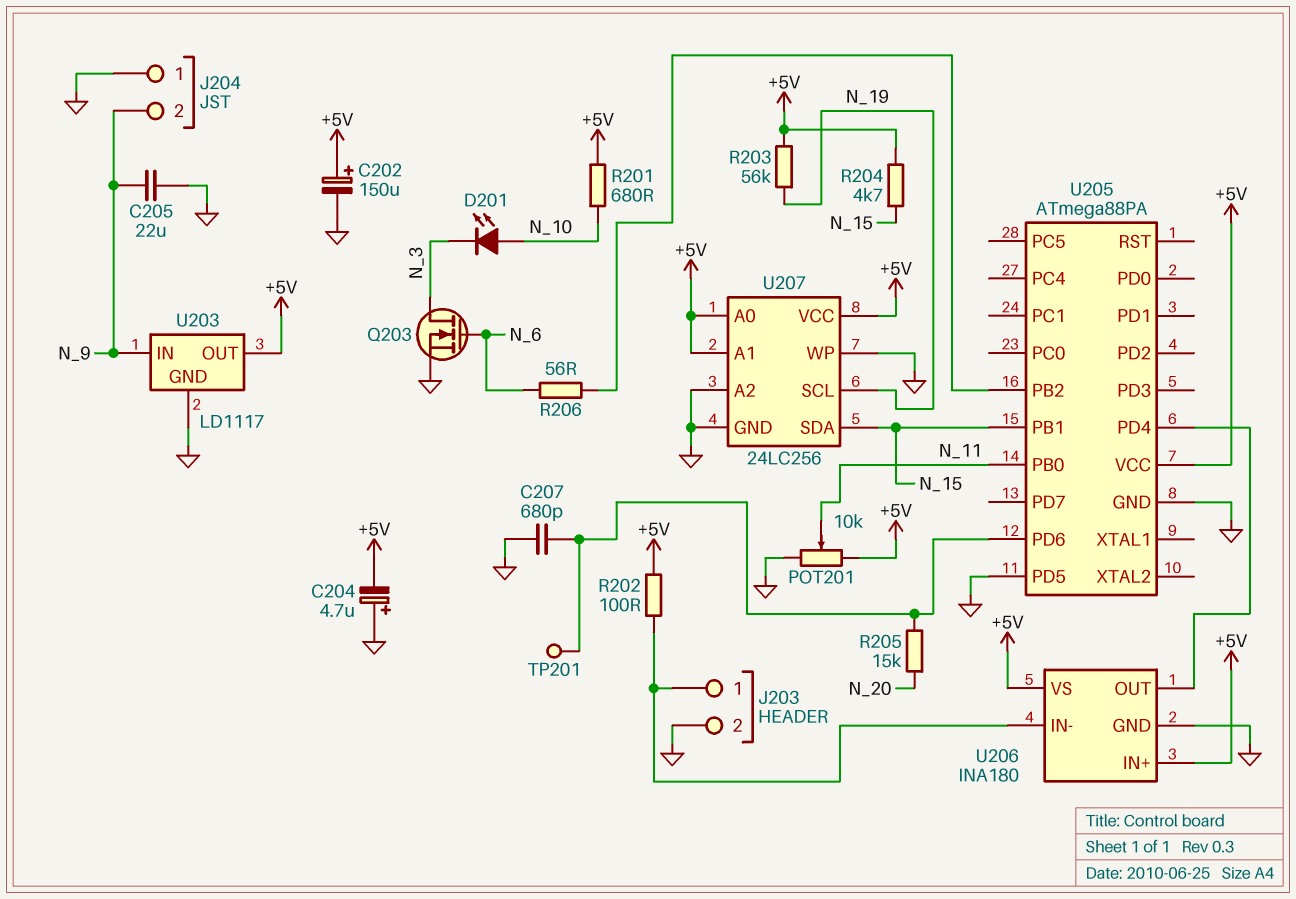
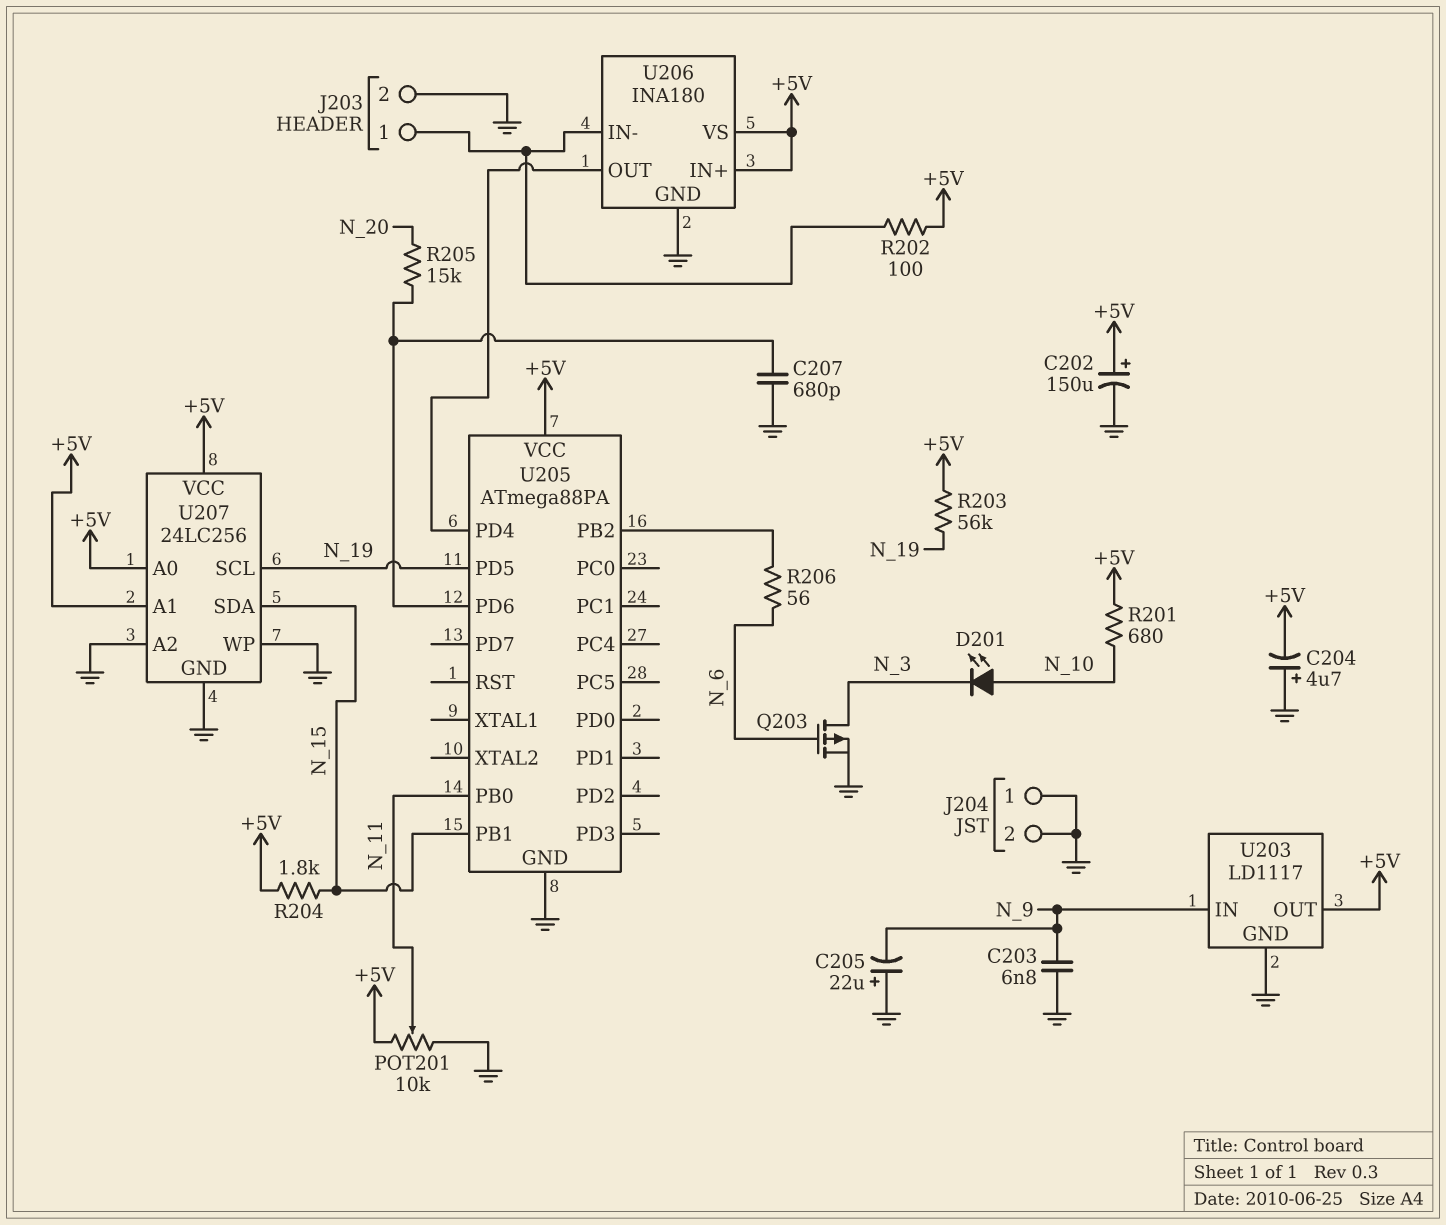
C203: none -> 6.8nF (GND, N_9)
C205: 22uF (GND, N_9) -> 22uF (plus GND, minus N_9)
J204 pin 2: N_9 -> GND
Q203: NMOS (G N_6, D N_3, S GND) -> PMOS (G N_6, D N_3, S GND)
R204: 4.7k (+5V, N_15) -> 1.8k (+5V, N_15)
TP201: test point (U205/PD6) -> none
U205 pin PD5: GND -> N_19

